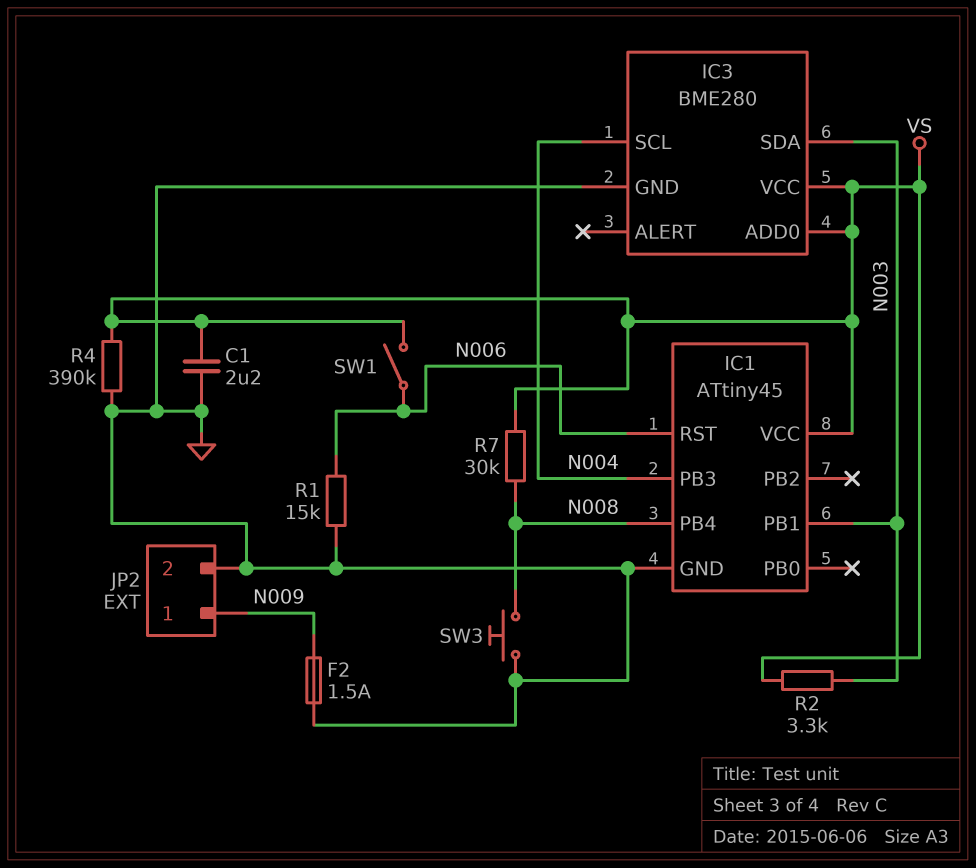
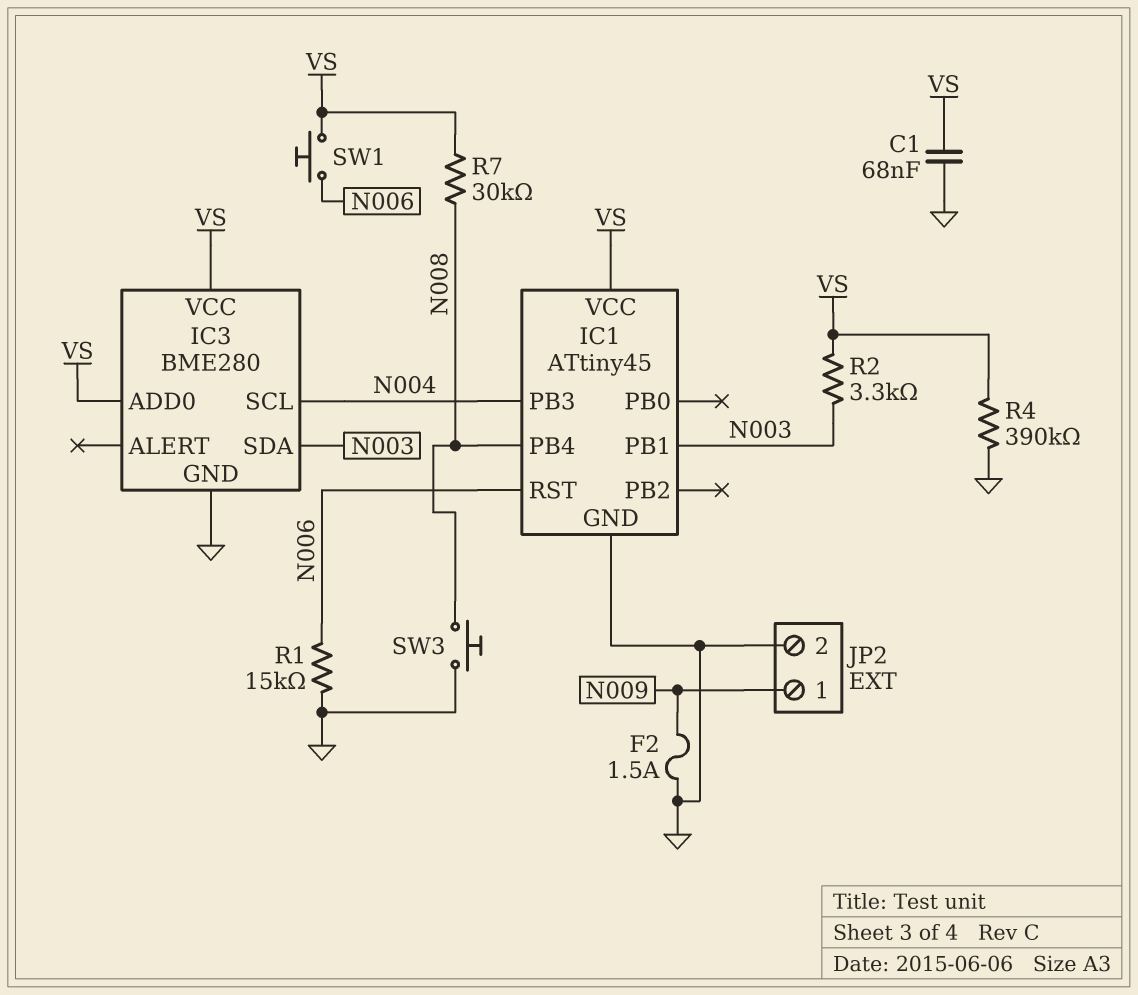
C1: 2.2uF (GND, VS) -> 68nF (GND, VS)
SW1: switch (N006, VS) -> button (N006, VS)

